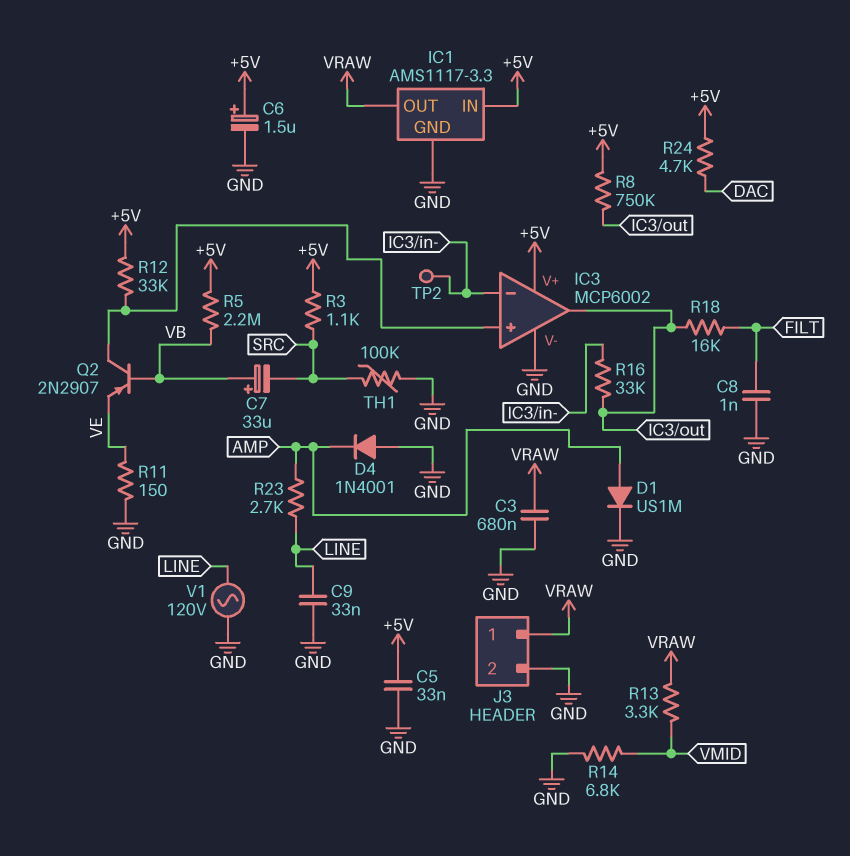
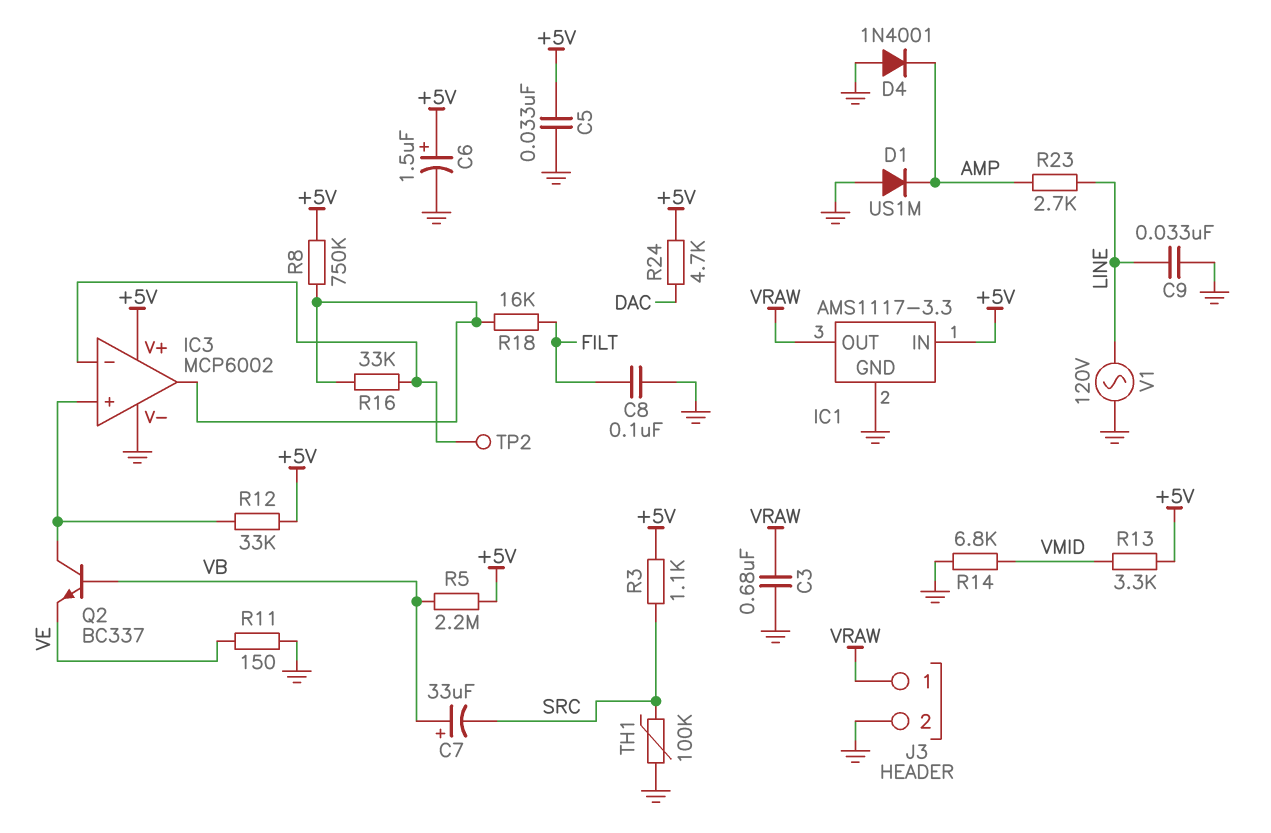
C8: 1nF (FILT, GND) -> 100nF (FILT, GND)
D1: diode US1M (A AMP, K GND) -> diode US1M (A GND, K AMP)
Q2: PNP 2N2907 (B VB, C IC3/in+, E VE) -> NPN BC337 (B VB, C IC3/in+, E VE)
R13: 3.3k (VMID, VRAW) -> 3.3k (+5V, VMID)

